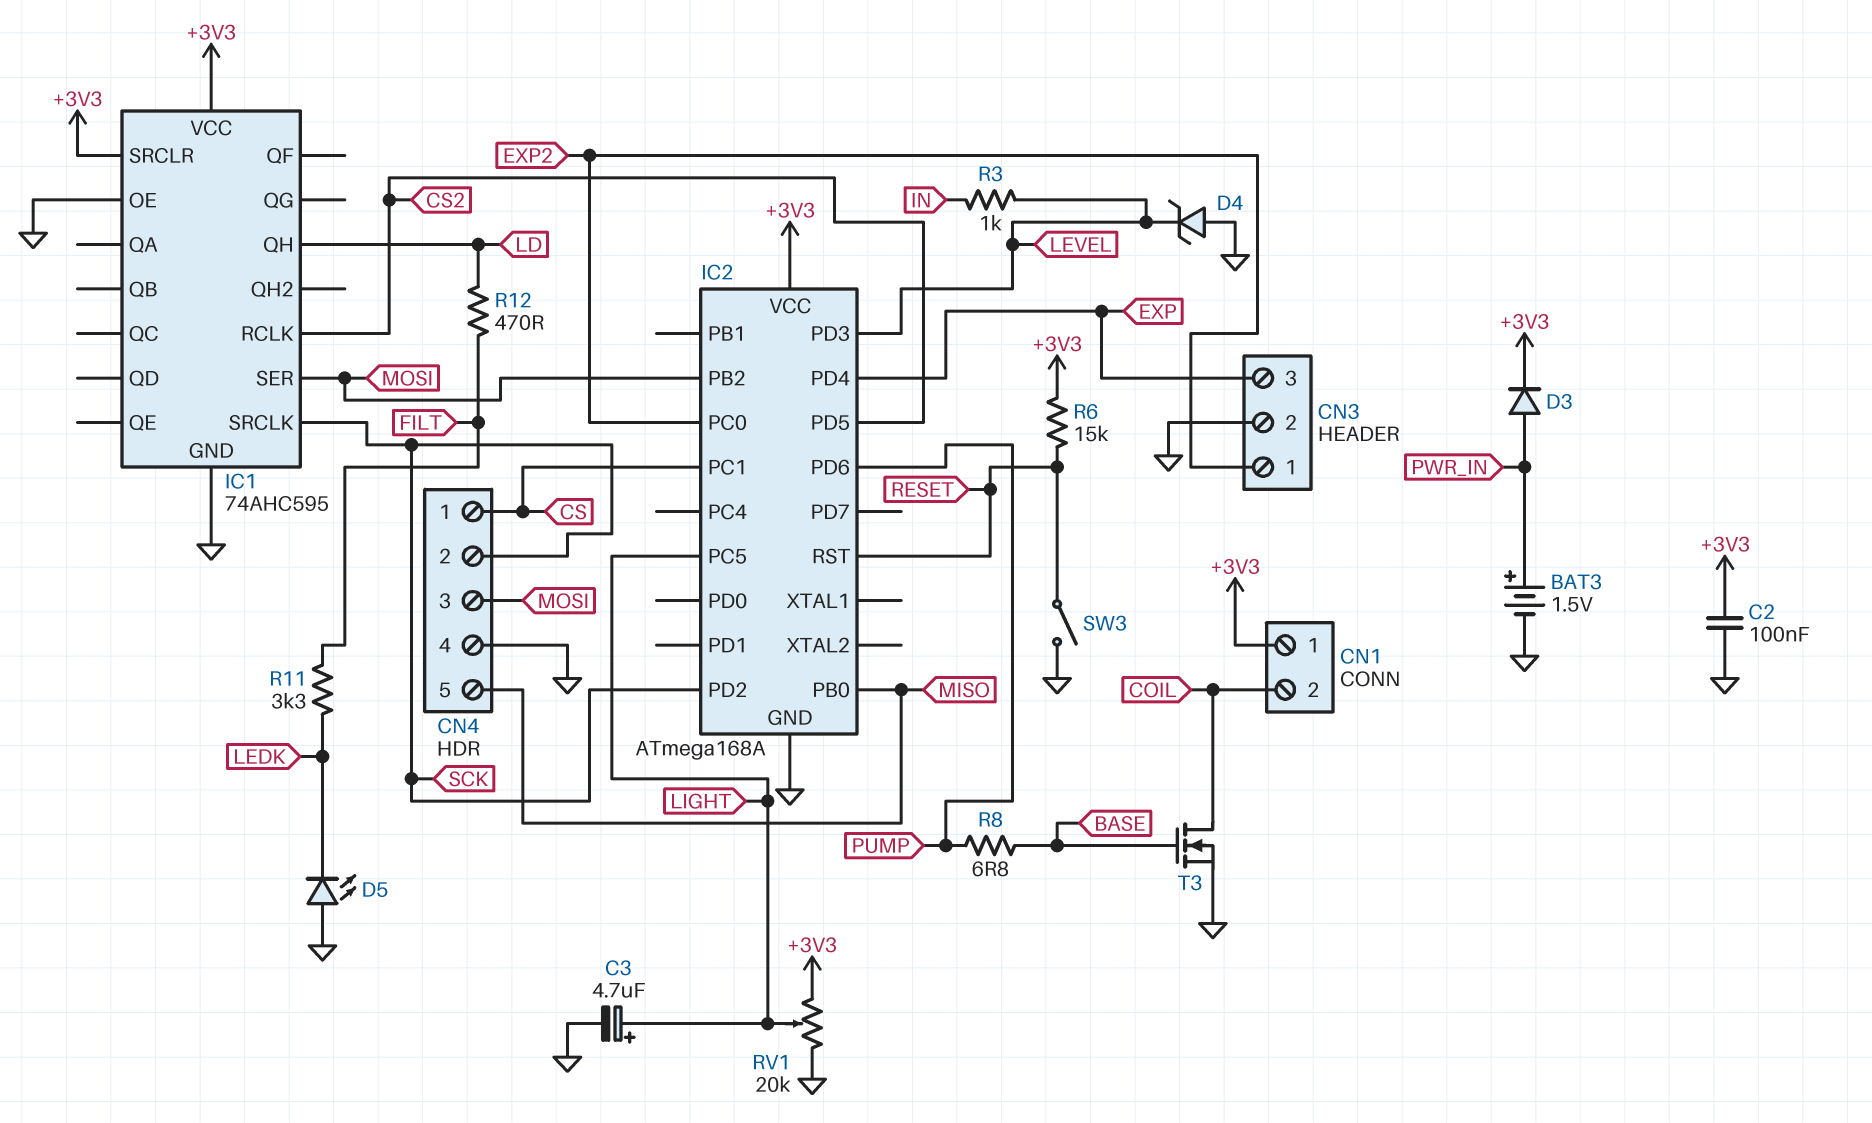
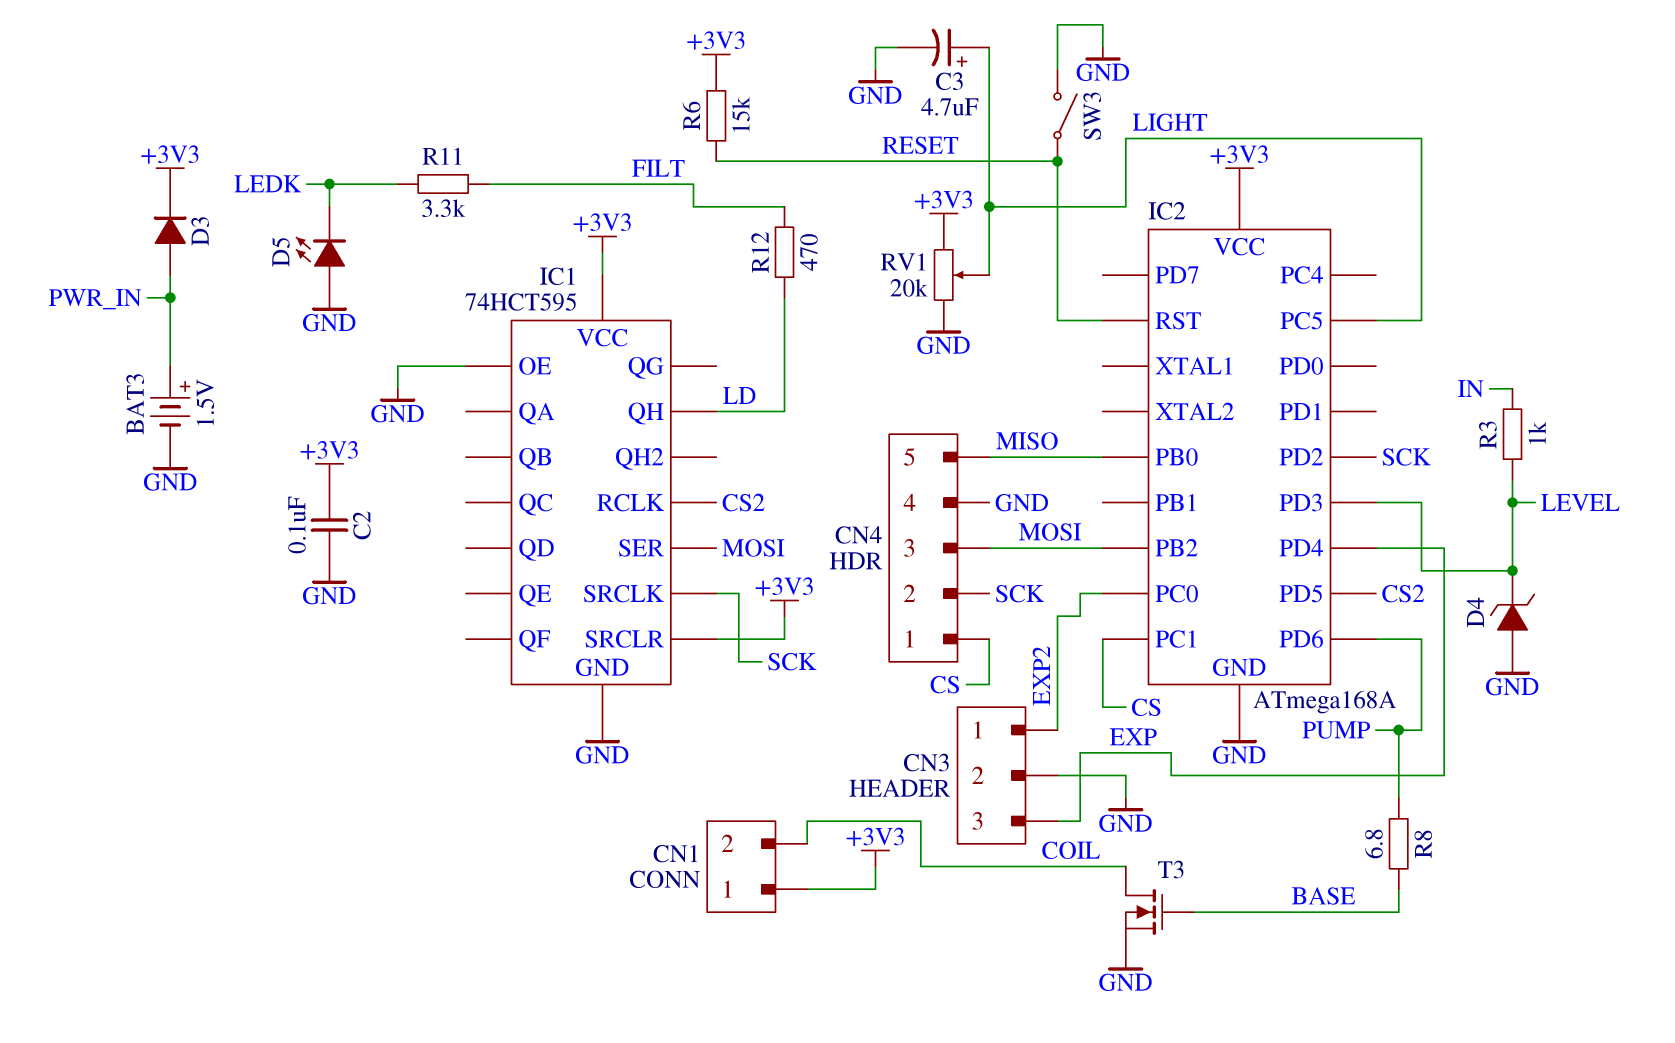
IC1: 74AHC595 -> 74HCT595

